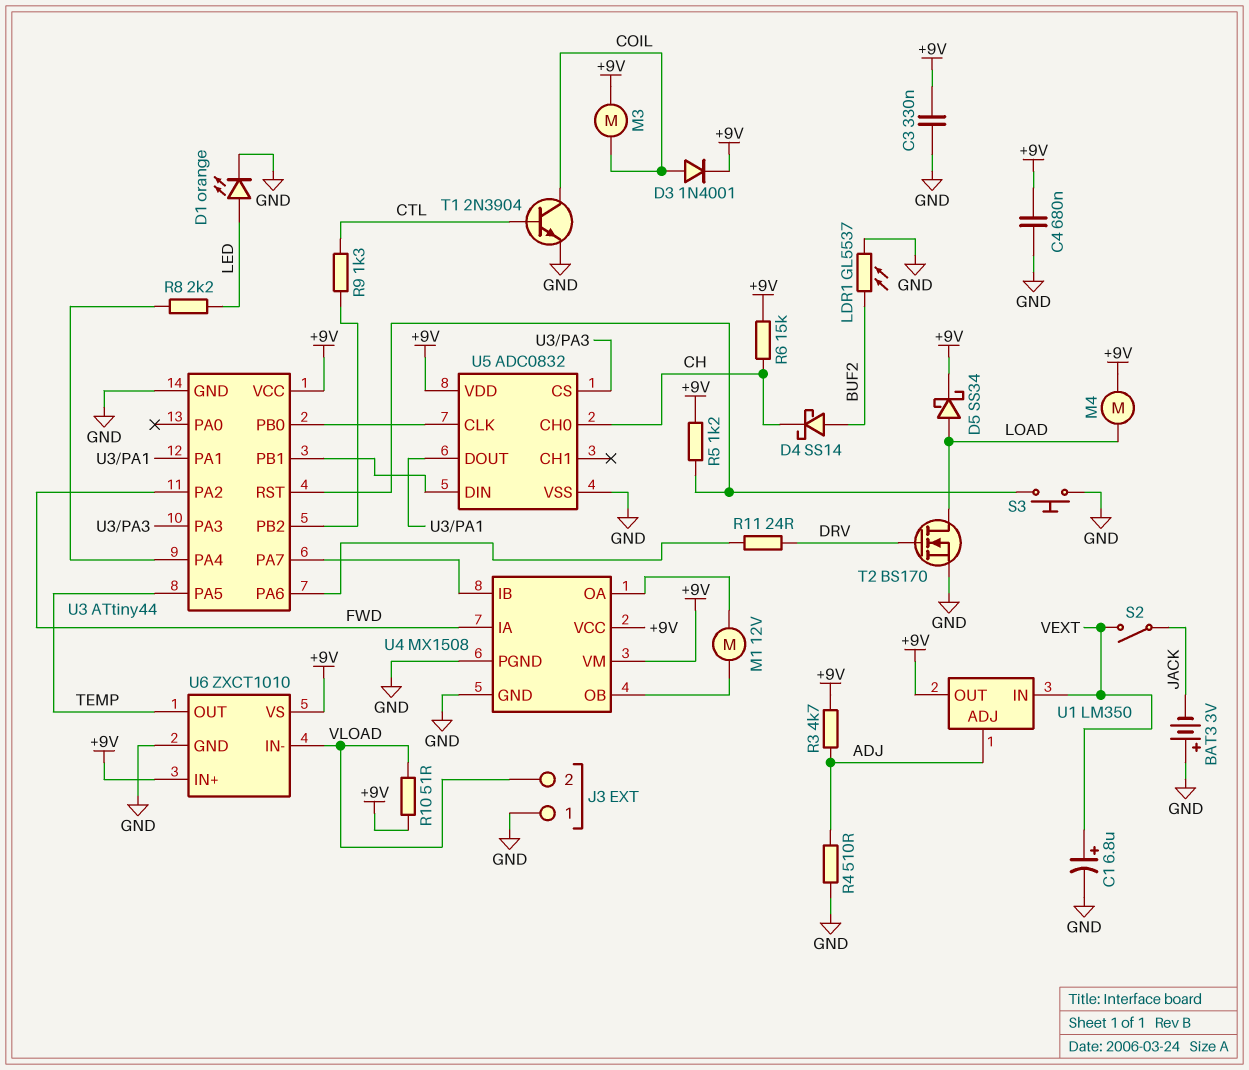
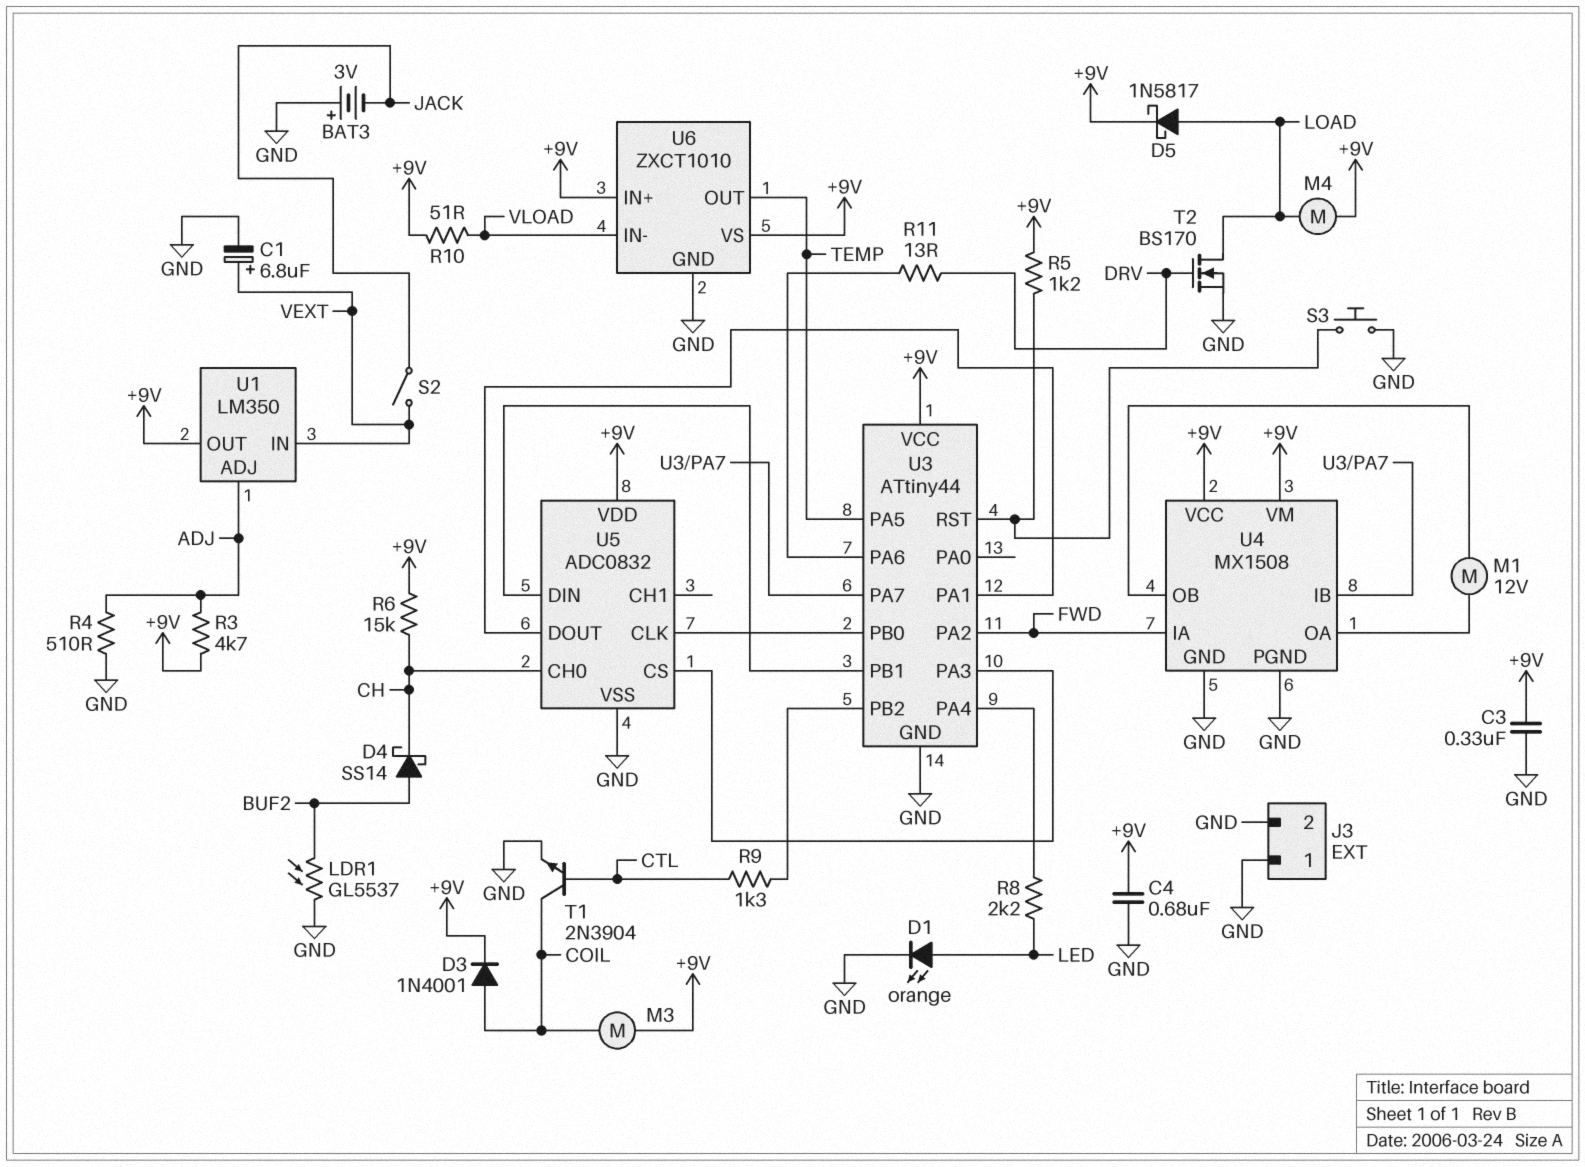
D5: schottky SS34 (A LOAD, K +9V) -> schottky 1N5817 (A LOAD, K +9V)
J3 pin 2: VLOAD -> GND
R11: 24 (DRV, U3/PA6) -> 13 (DRV, U3/PA6)

